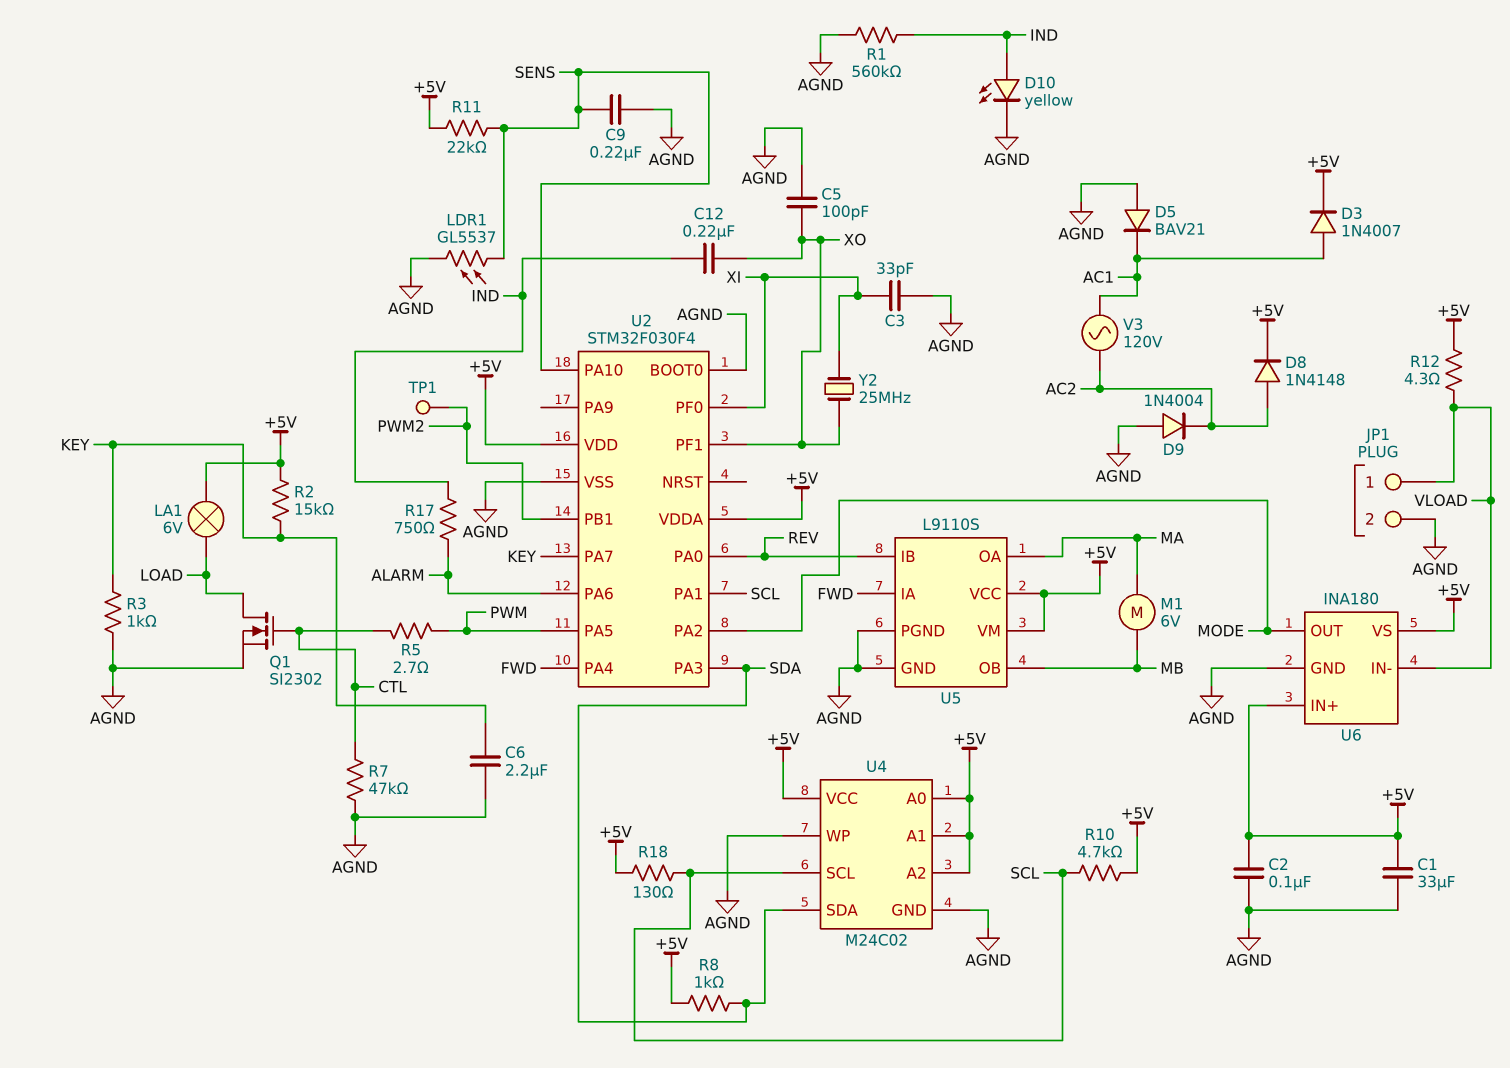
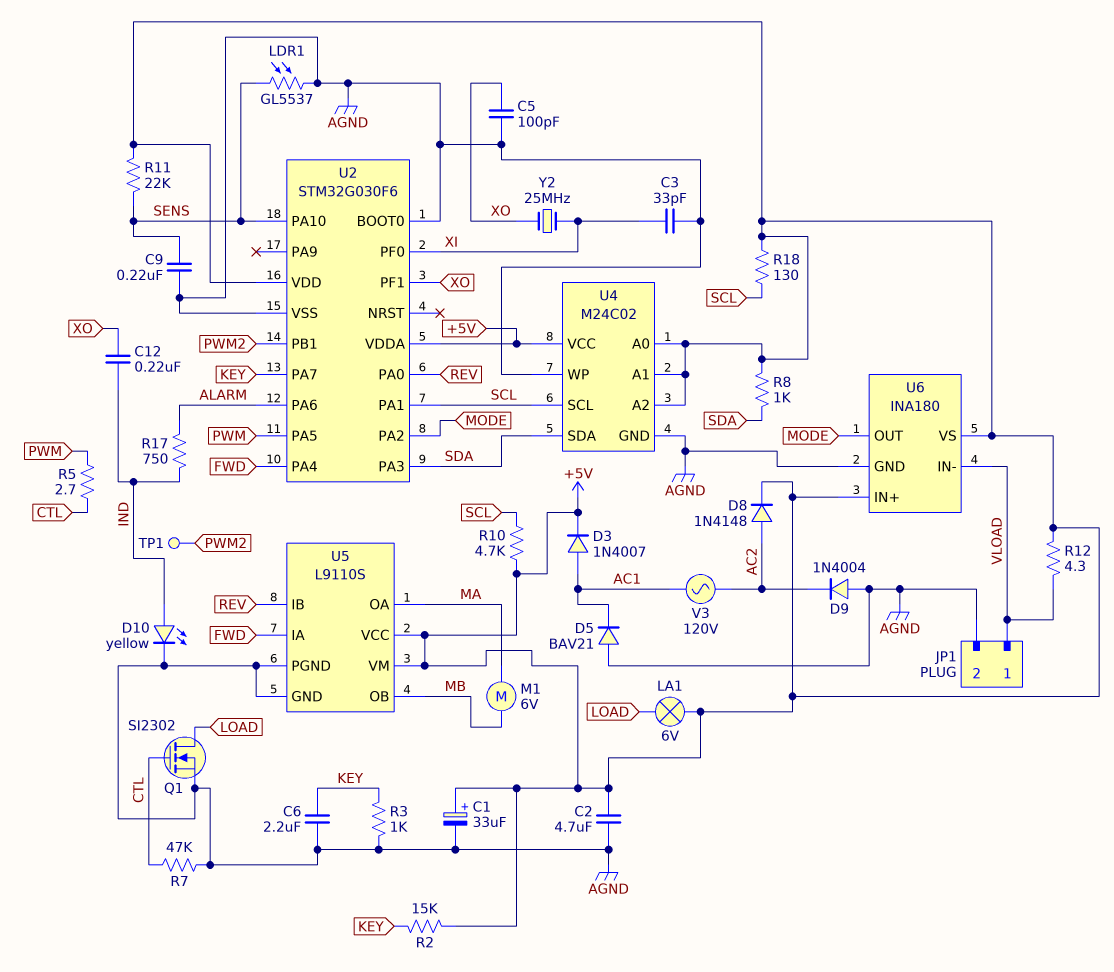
C1: 33uF (+5V, AGND) -> 33uF (plus +5V, minus AGND)
C2: 100nF (+5V, AGND) -> 4.7uF (+5V, AGND)
R1: 560k (AGND, IND) -> none
U2: STM32F030F4 -> STM32G030F6

